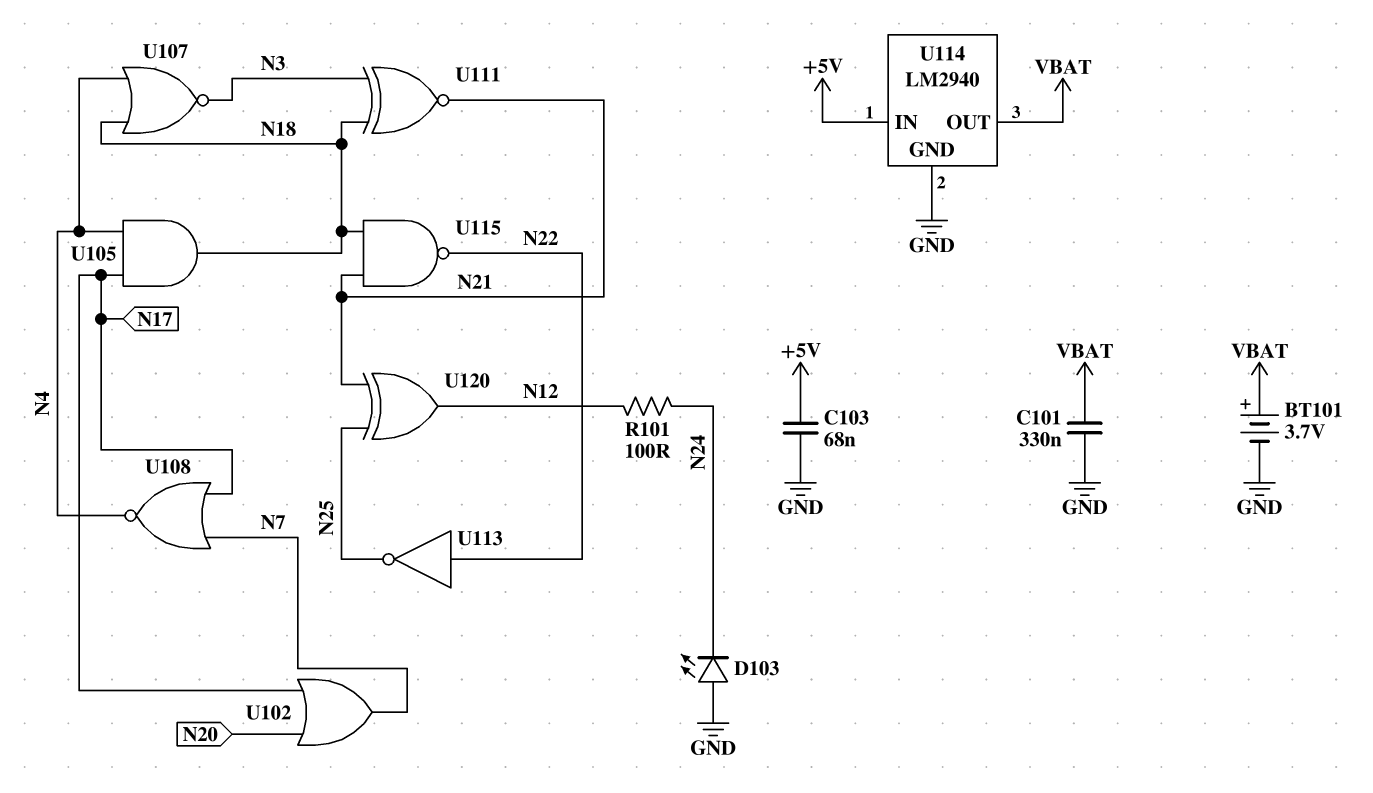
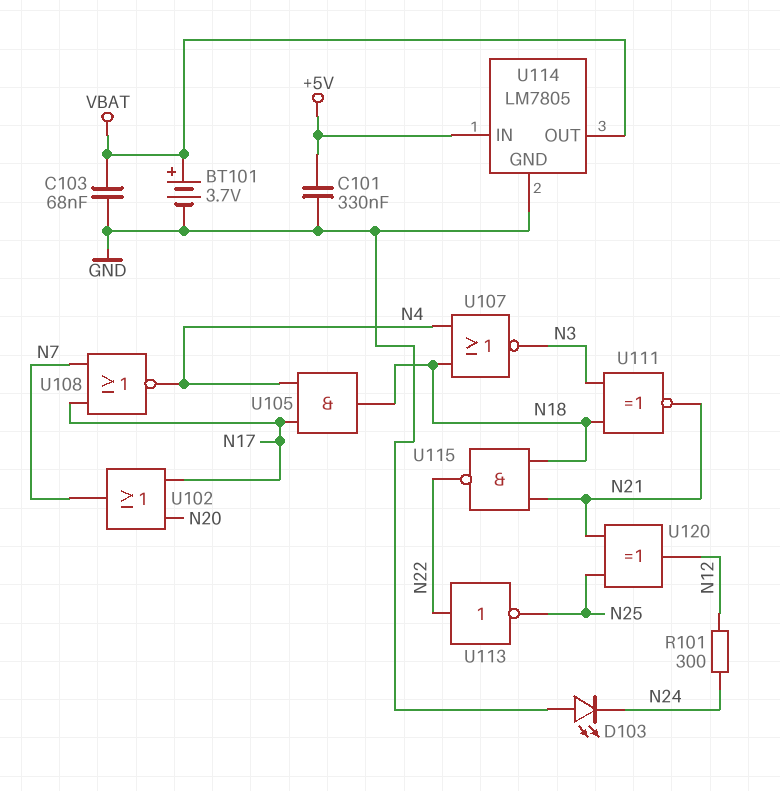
C101: 330nF (GND, VBAT) -> 330nF (+5V, GND)
C103: 68nF (+5V, GND) -> 68nF (GND, VBAT)
R101: 100 (N12, N24) -> 300 (N12, N24)
U114: LM2940 -> LM7805

